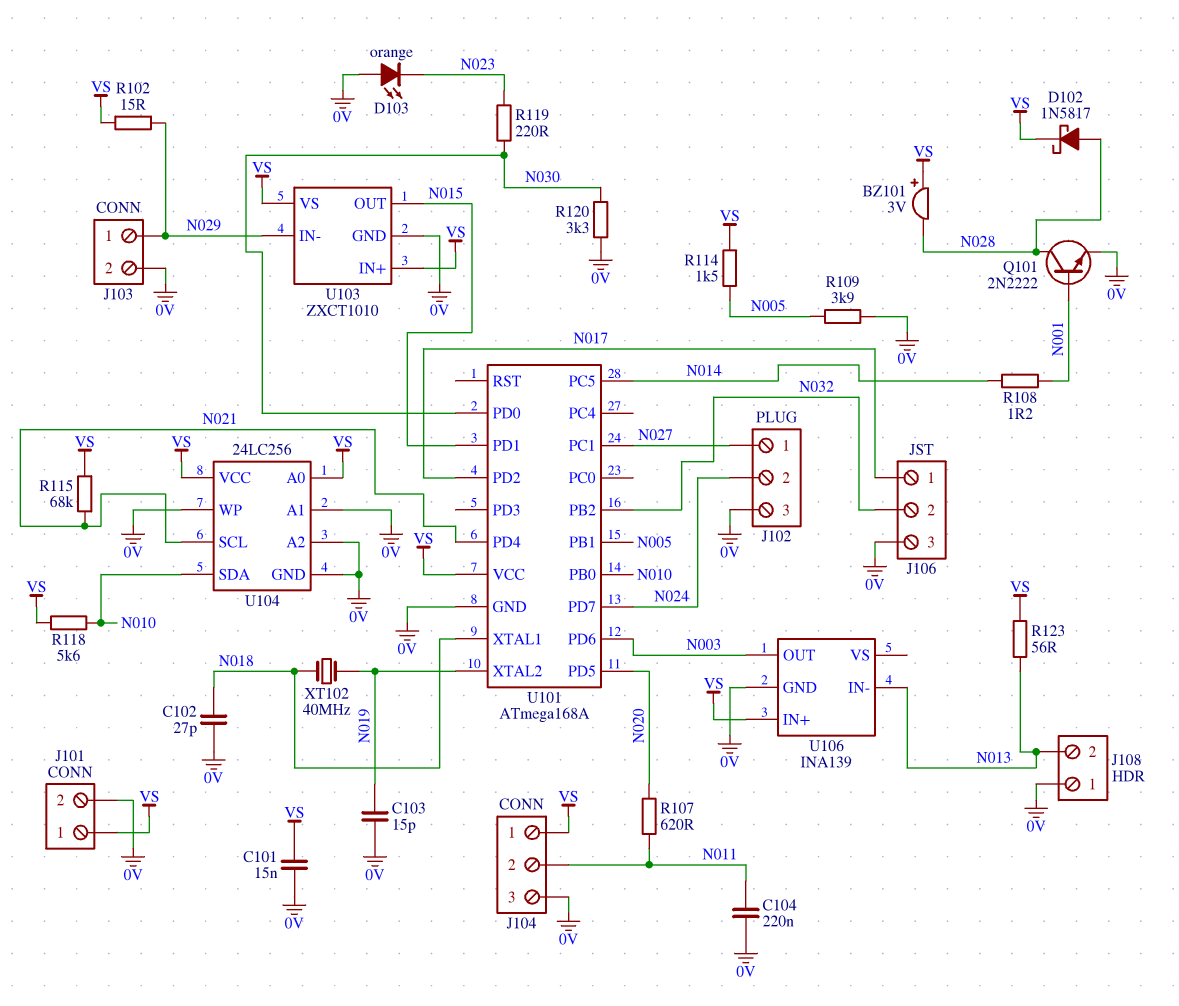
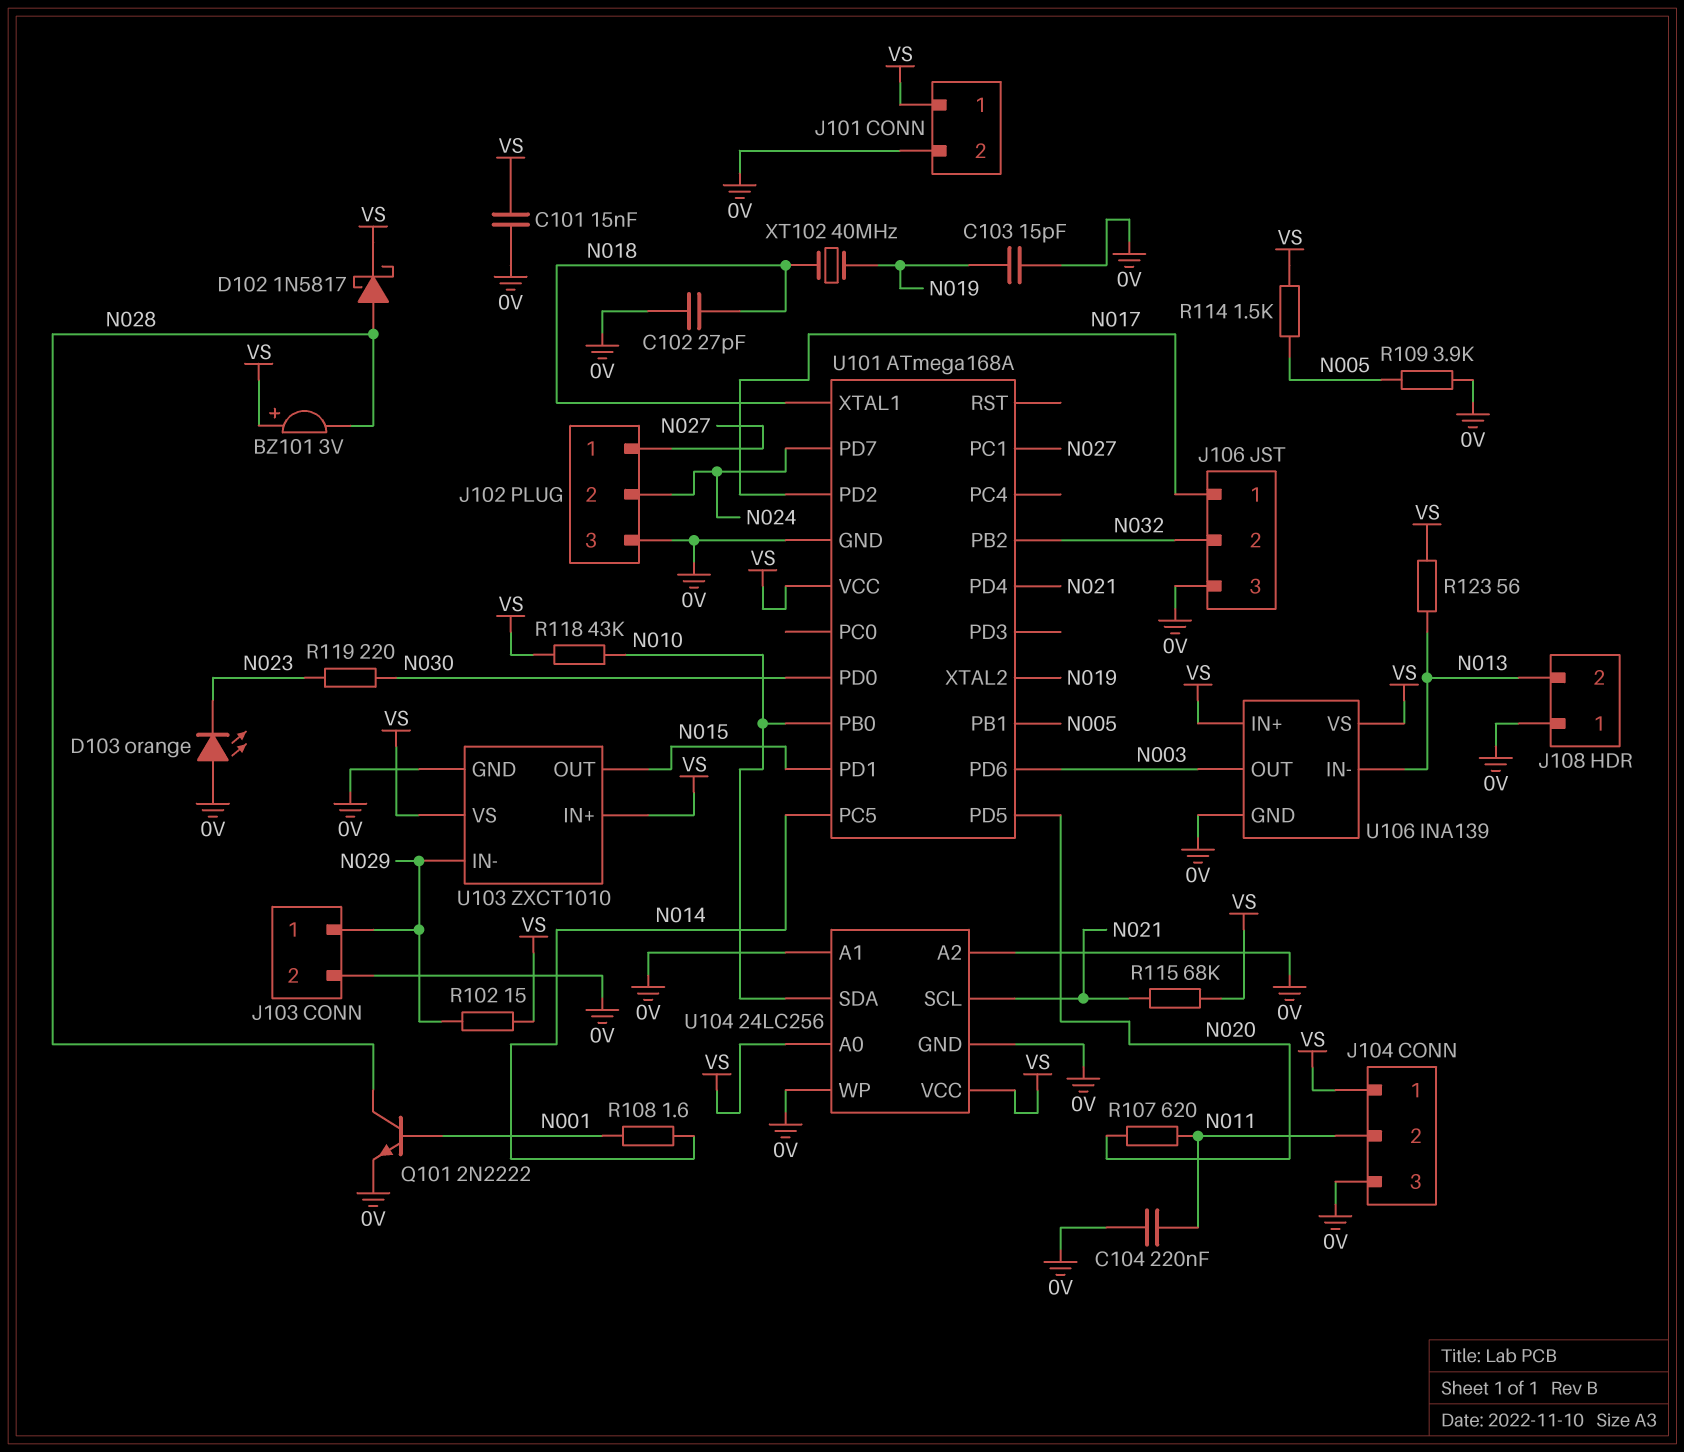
R108: 1.2 (N001, N014) -> 1.6 (N001, N014)
R118: 5.6k (N010, VS) -> 43k (N010, VS)
R120: 3.3k (0V, N030) -> none
U106 pin VS: none -> VS

